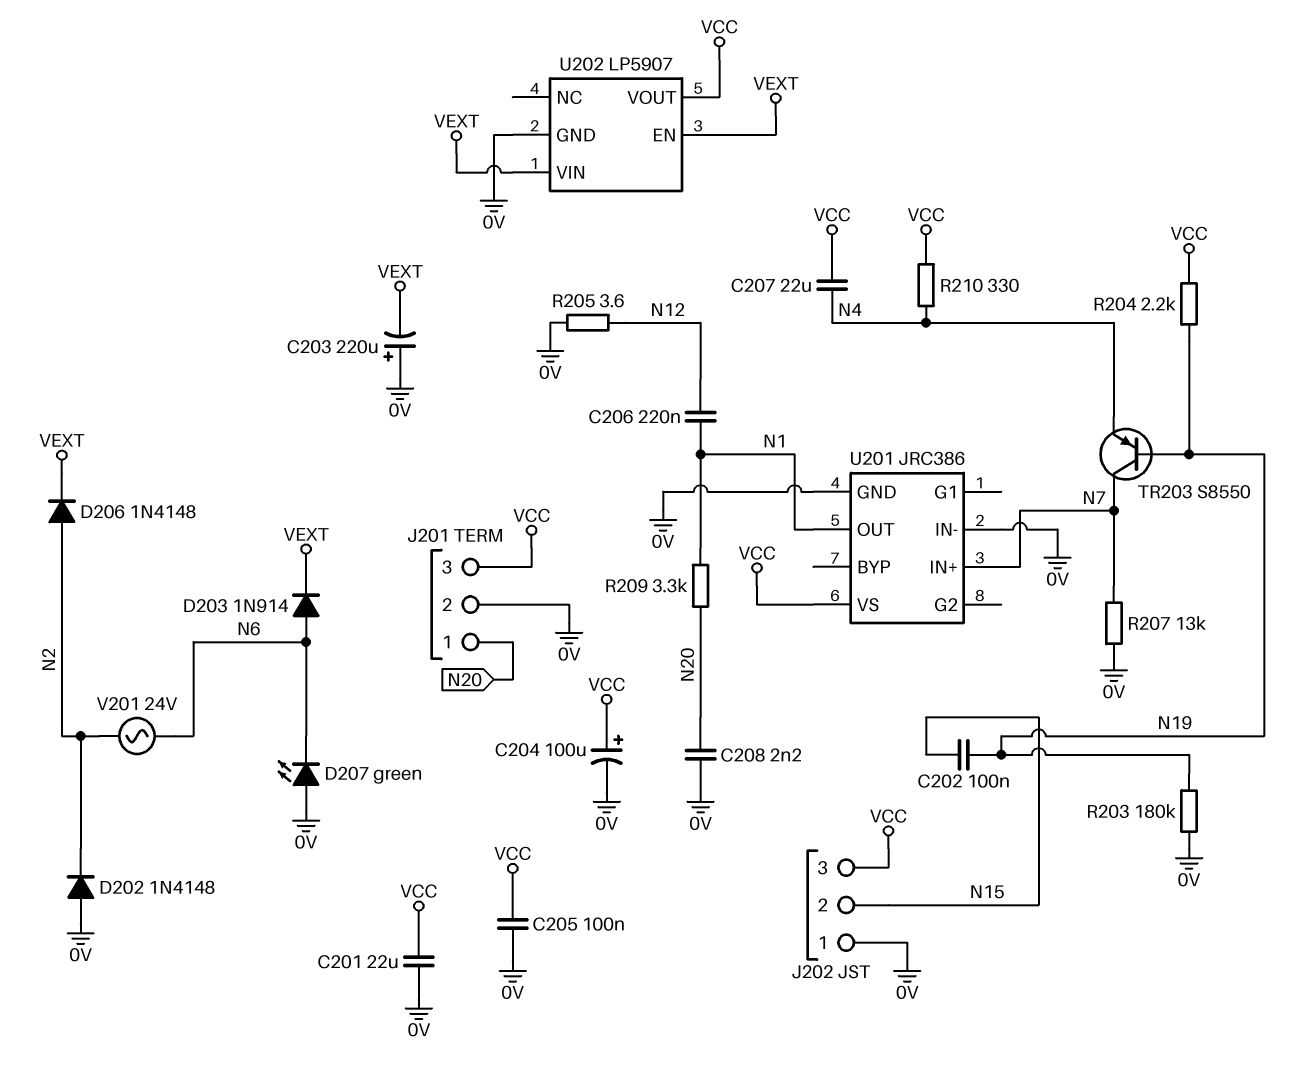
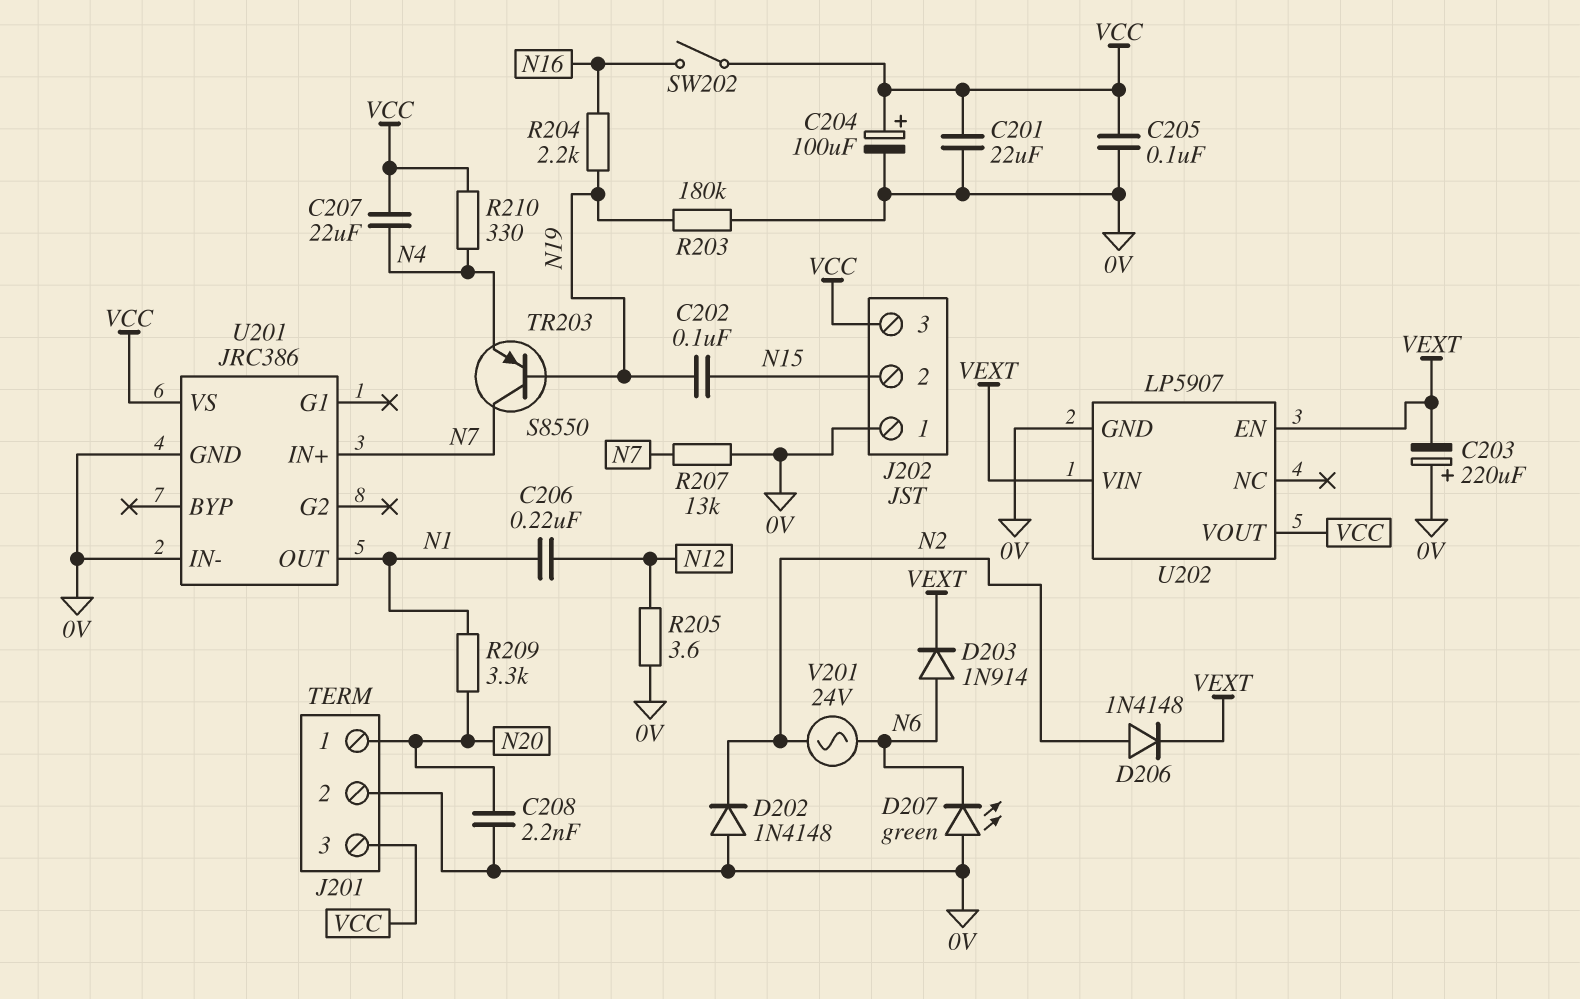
R204: 2.2k (N19, VCC) -> 2.2k (N16, N19)
SW202: none -> switch (N16, VCC)

